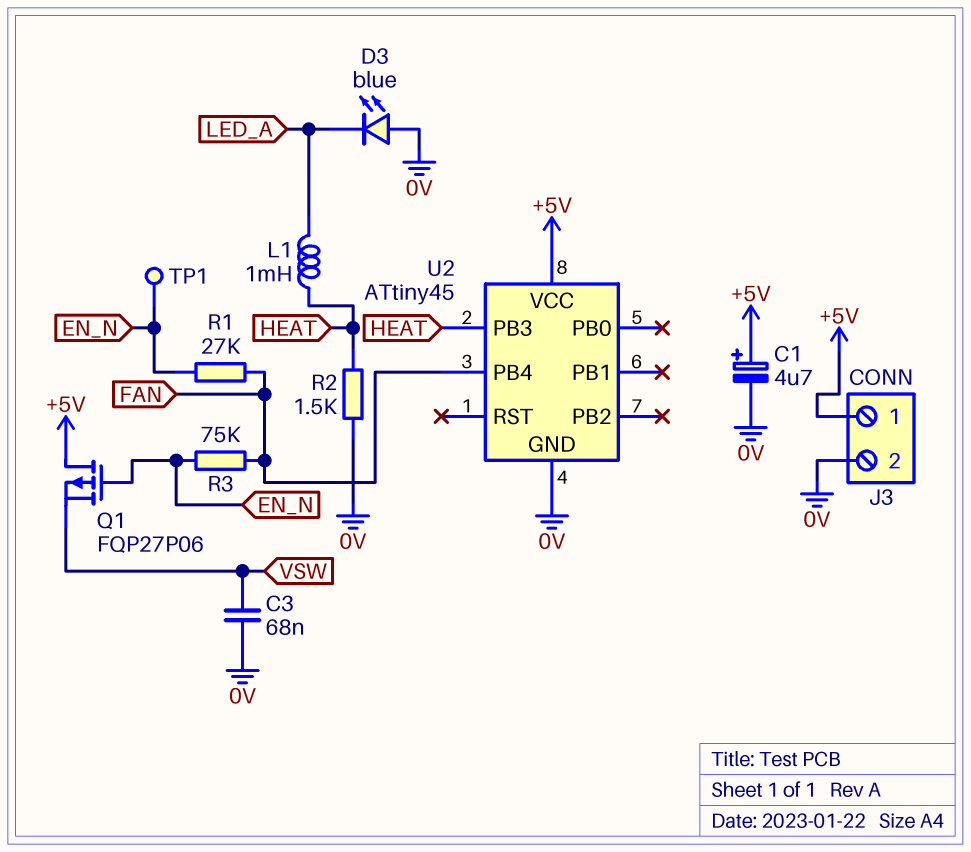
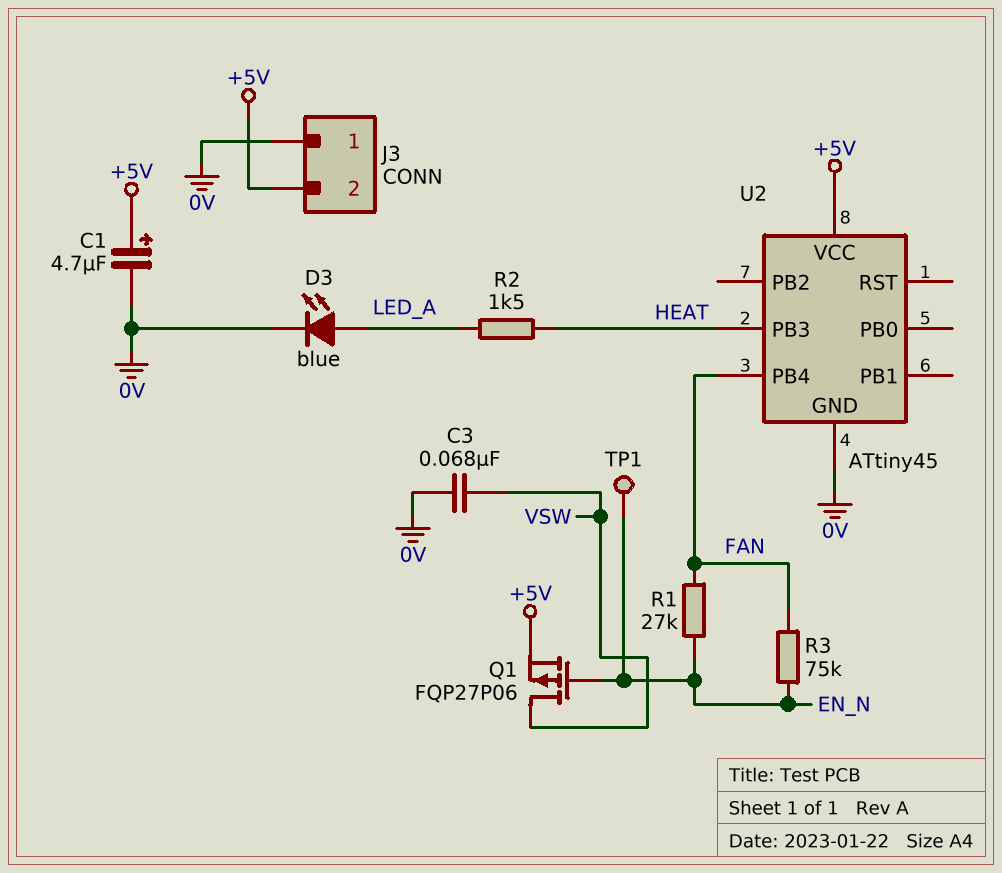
D3: LED blue (A 0V, K LED_A) -> LED blue (A LED_A, K 0V)
J3 pin 1: +5V -> 0V
J3 pin 2: 0V -> +5V
L1: 1mH (HEAT, LED_A) -> none
Q1: PMOS FQP27P06 (G EN_N, D +5V, S VSW) -> PMOS FQP27P06 (G EN_N, D VSW, S +5V)
R2: 1.5k (0V, HEAT) -> 1.5k (HEAT, LED_A)

